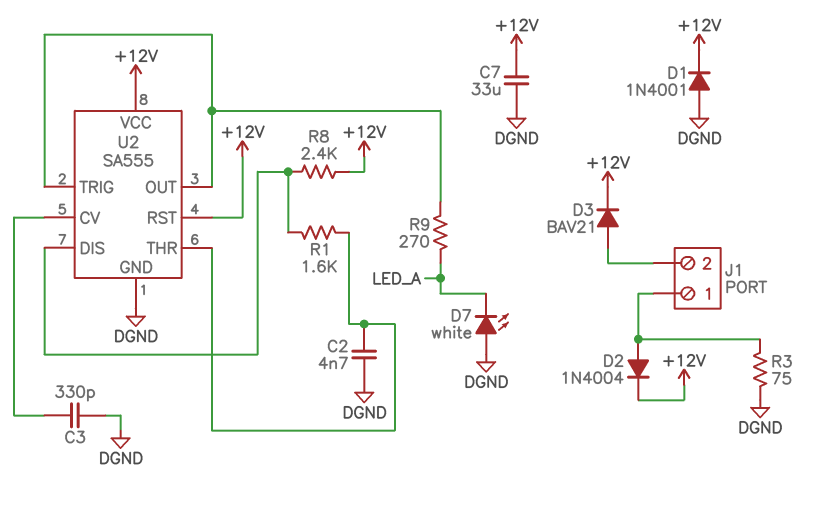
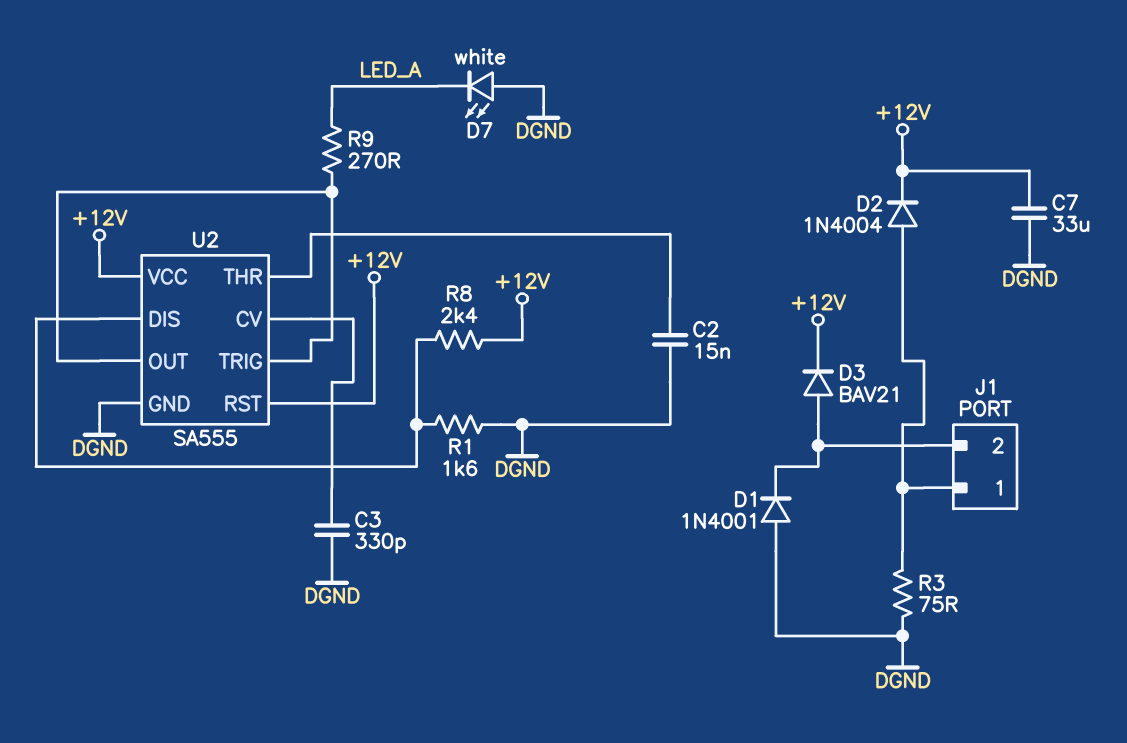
C2: 4.7nF (DGND, U2/THR) -> 15nF (DGND, U2/THR)
D1: diode 1N4001 (A DGND, K +12V) -> diode 1N4001 (A DGND, K J1/2)
R1: 1.6k (U2/DIS, U2/THR) -> 1.6k (DGND, U2/DIS)

